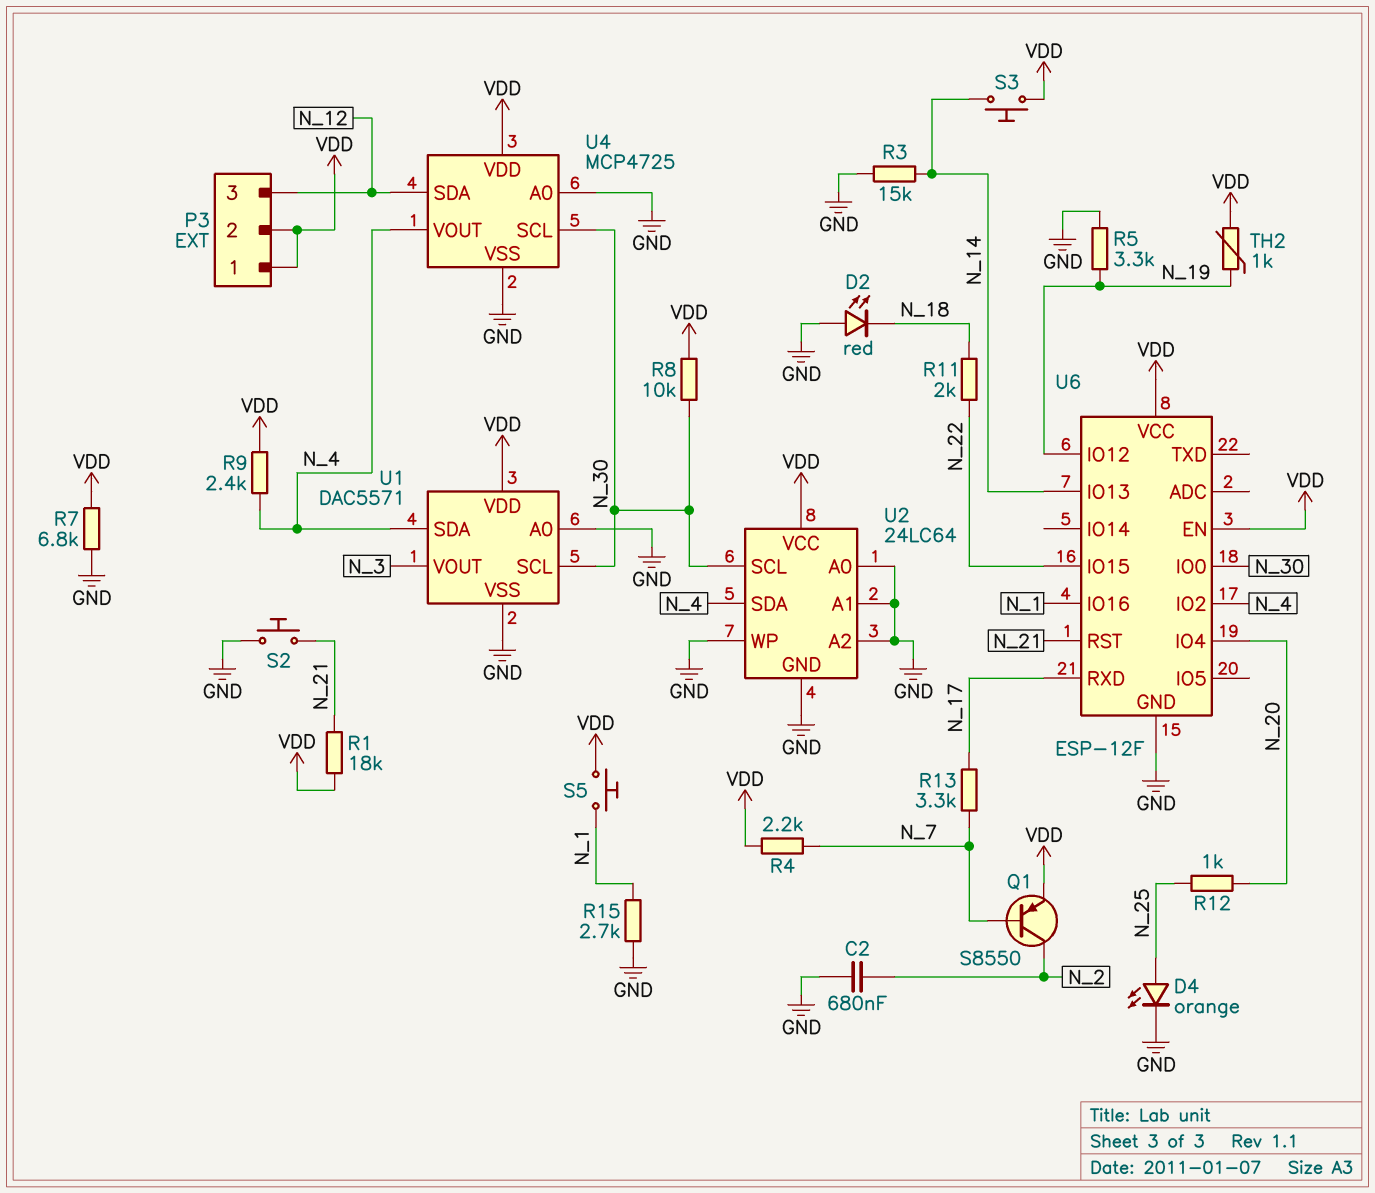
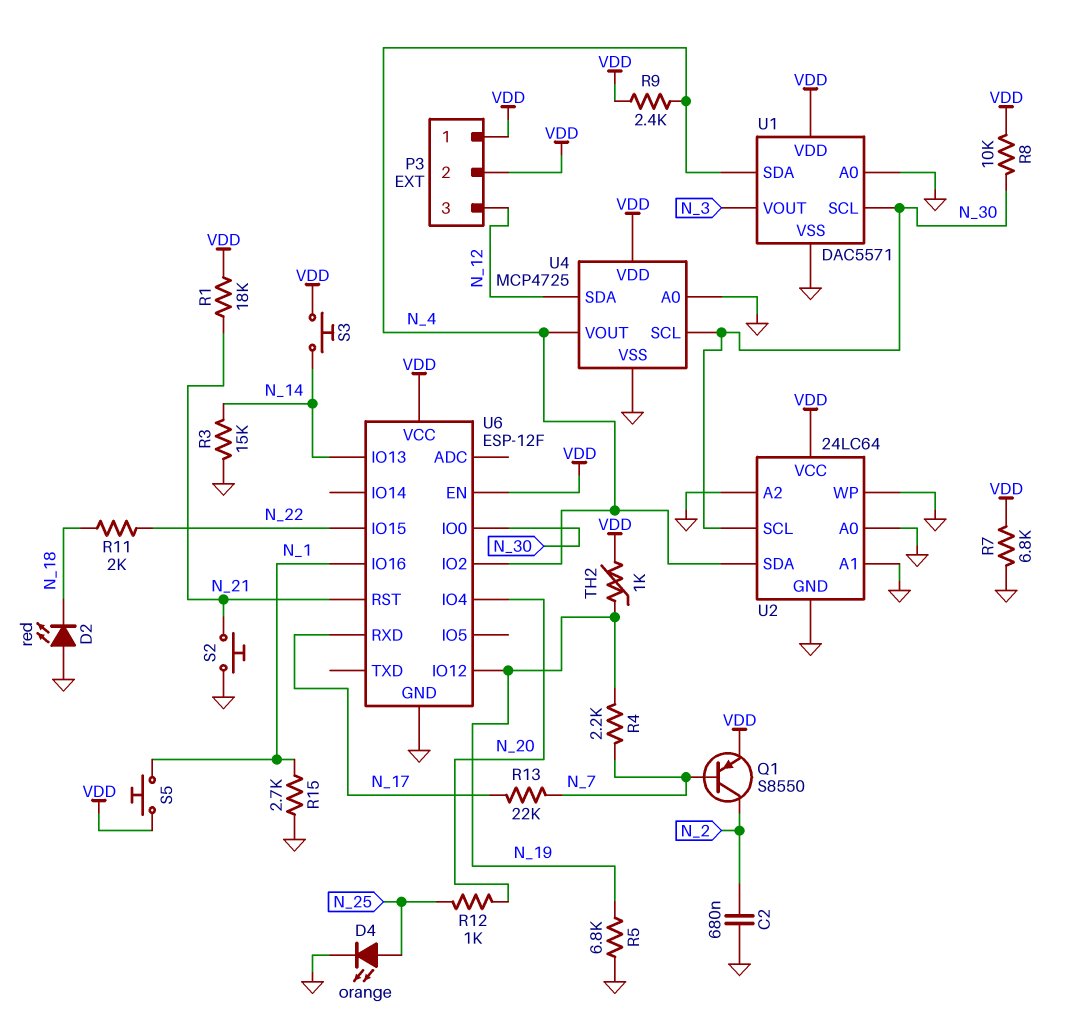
R4: 2.2k (N_7, VDD) -> 2.2k (N_7, N_19)
R5: 3.3k (GND, N_19) -> 6.8k (GND, N_19)
R13: 3.3k (N_7, N_17) -> 22k (N_7, N_17)

